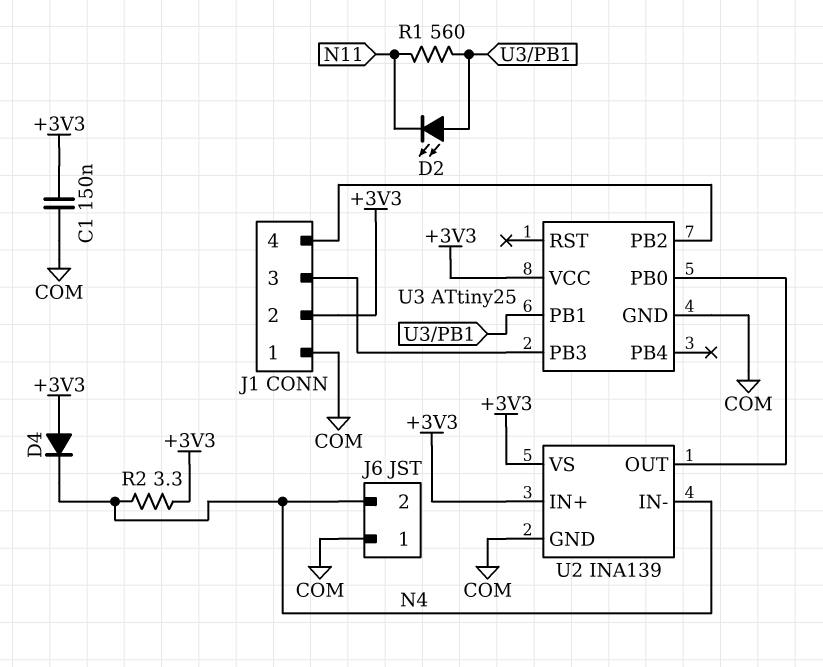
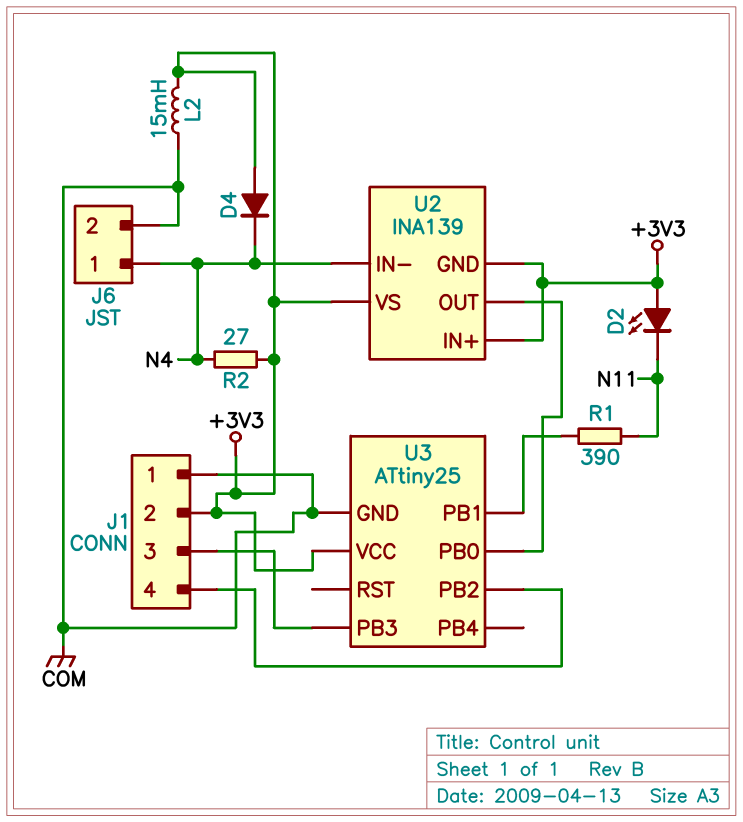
C1: 150nF (+3V3, COM) -> none
D2: LED (A U3/PB1, K N11) -> LED (A +3V3, K N11)
J6 pin 1: COM -> N4
J6 pin 2: N4 -> COM
L2: none -> 15mH (+3V3, COM)
R1: 560 (N11, U3/PB1) -> 390 (N11, U3/PB1)
R2: 3.3 (+3V3, N4) -> 27 (+3V3, N4)
U2 pin GND: COM -> +3V3

